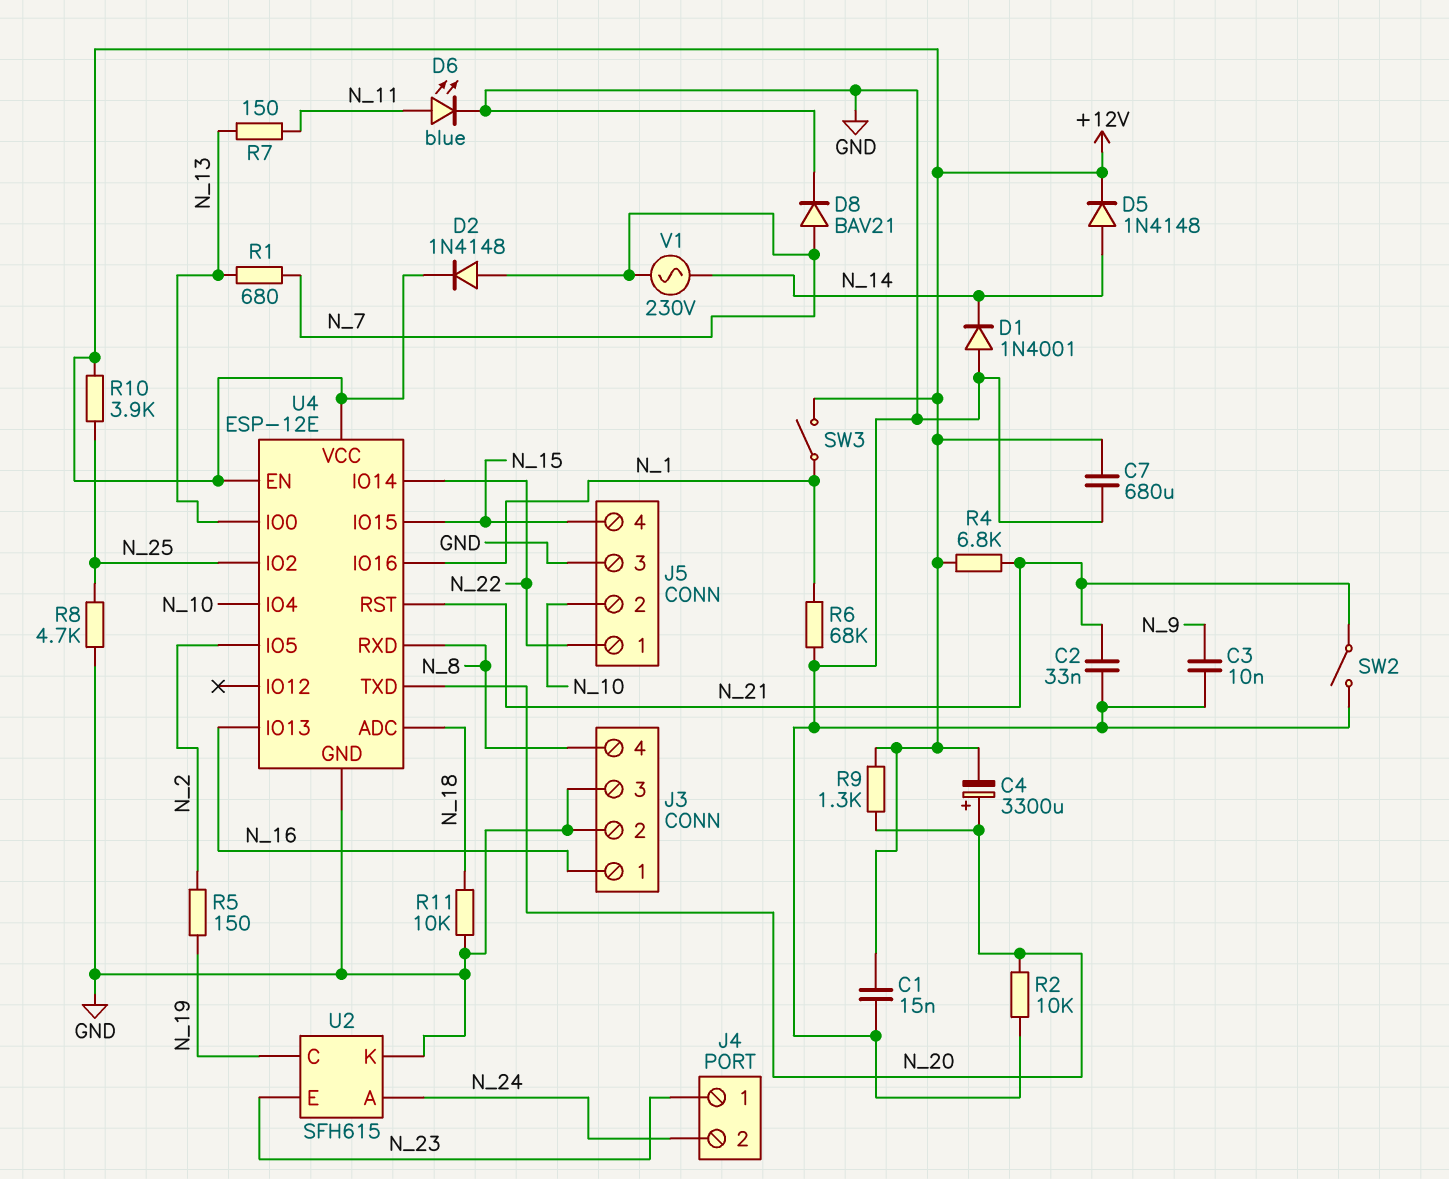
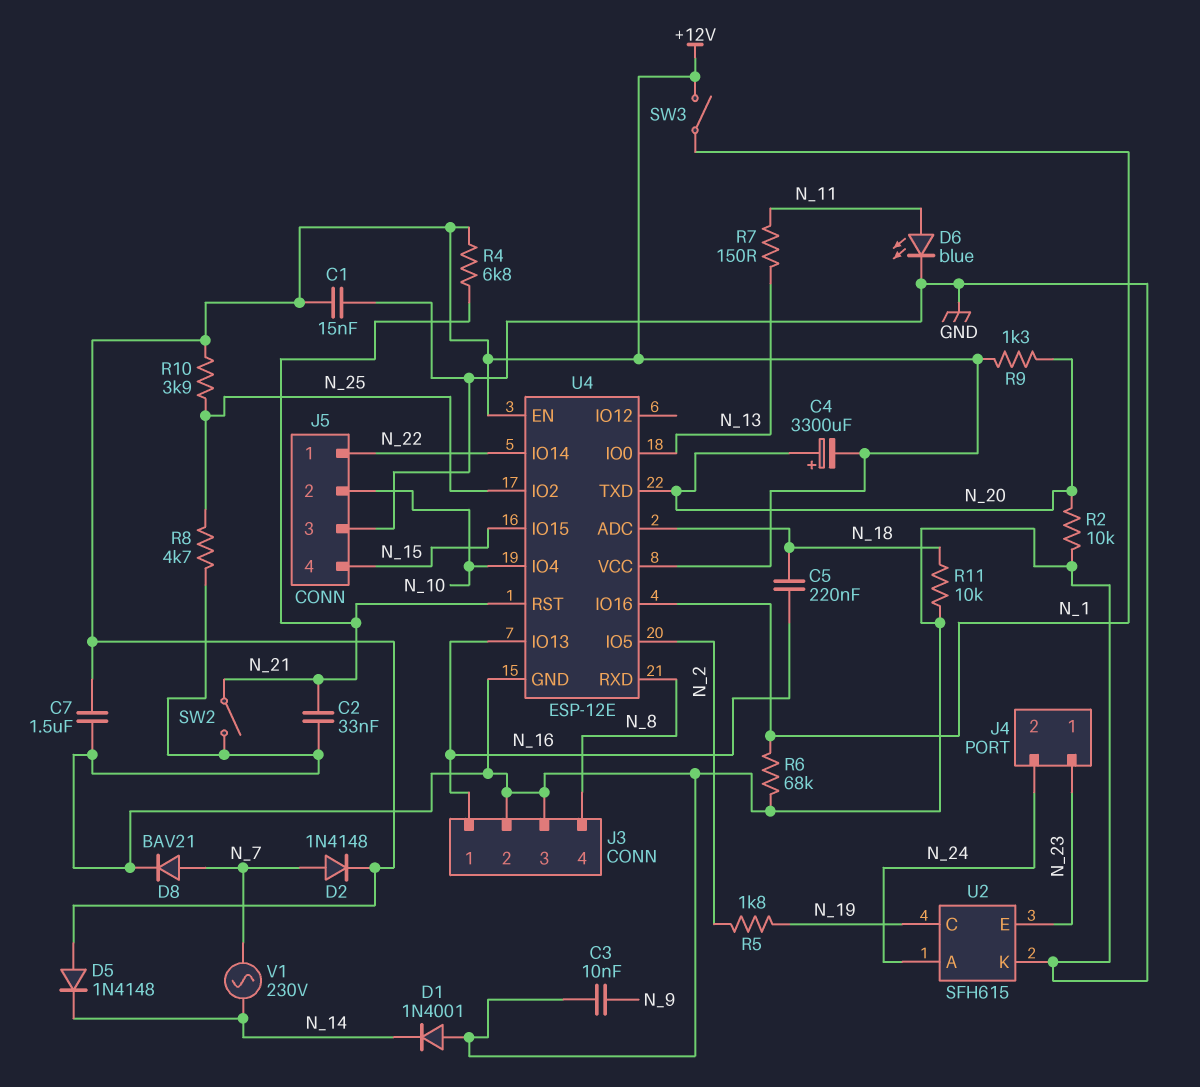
C5: none -> 220nF (N_16, N_18)
C7: 680uF (+12V, GND) -> 1.5uF (+12V, GND)
D5: diode 1N4148 (A N_14, K +12V) -> diode 1N4148 (A +12V, K N_14)
R1: 680 (N_7, N_13) -> none
R5: 150 (N_2, N_19) -> 1.8k (N_2, N_19)

